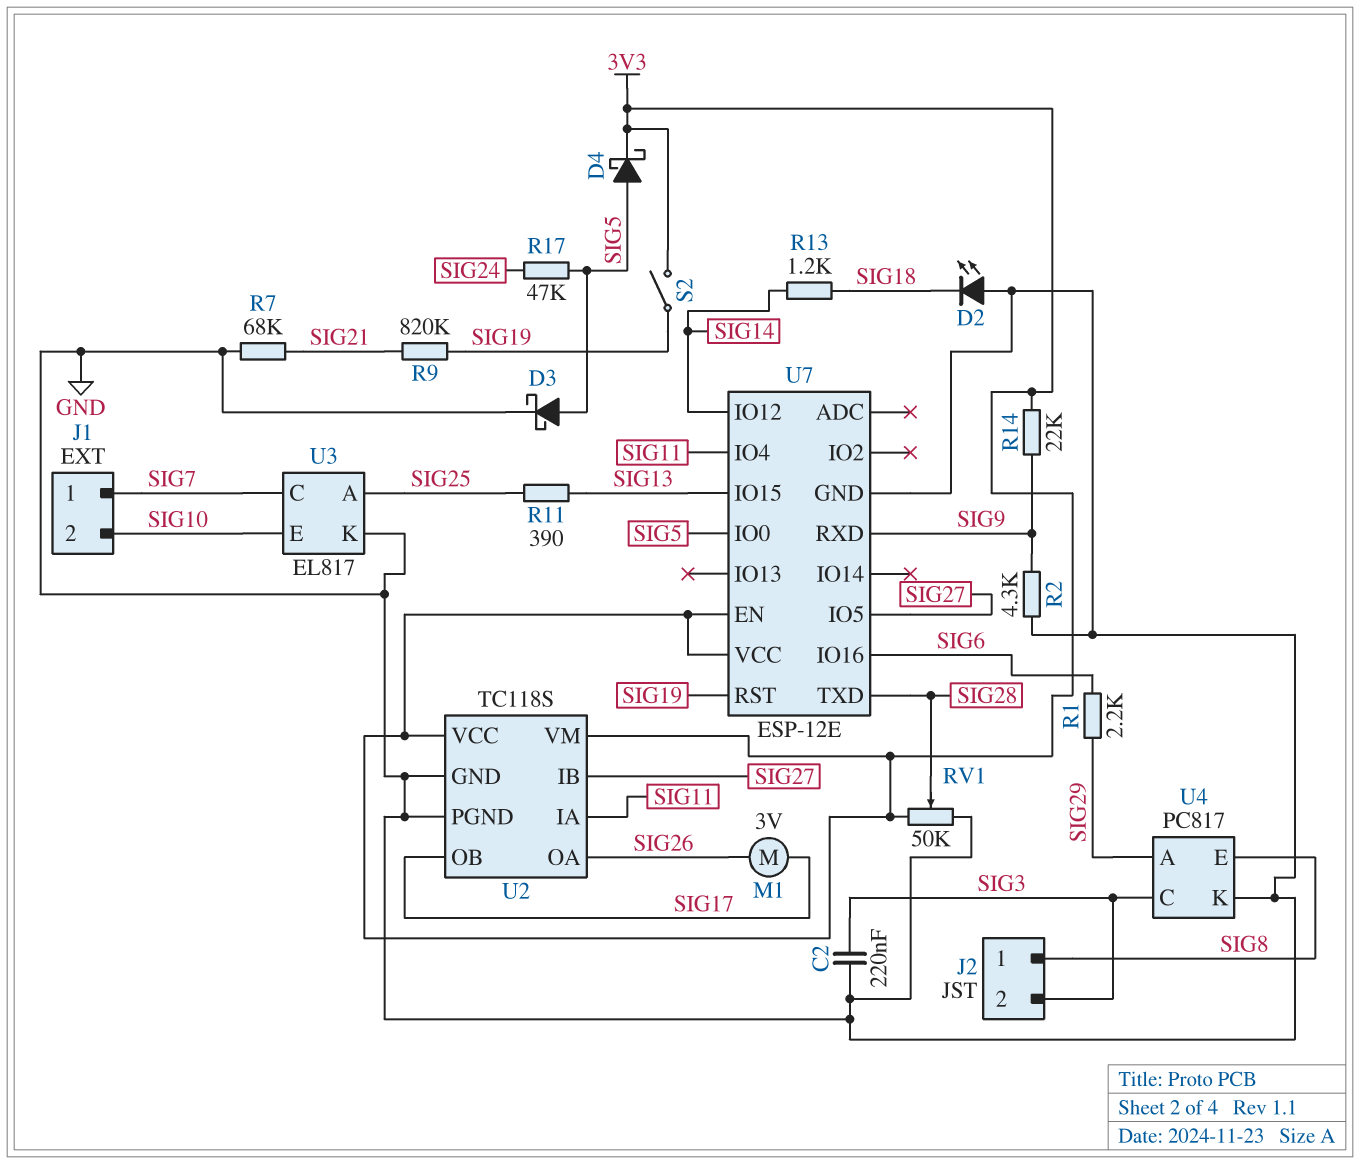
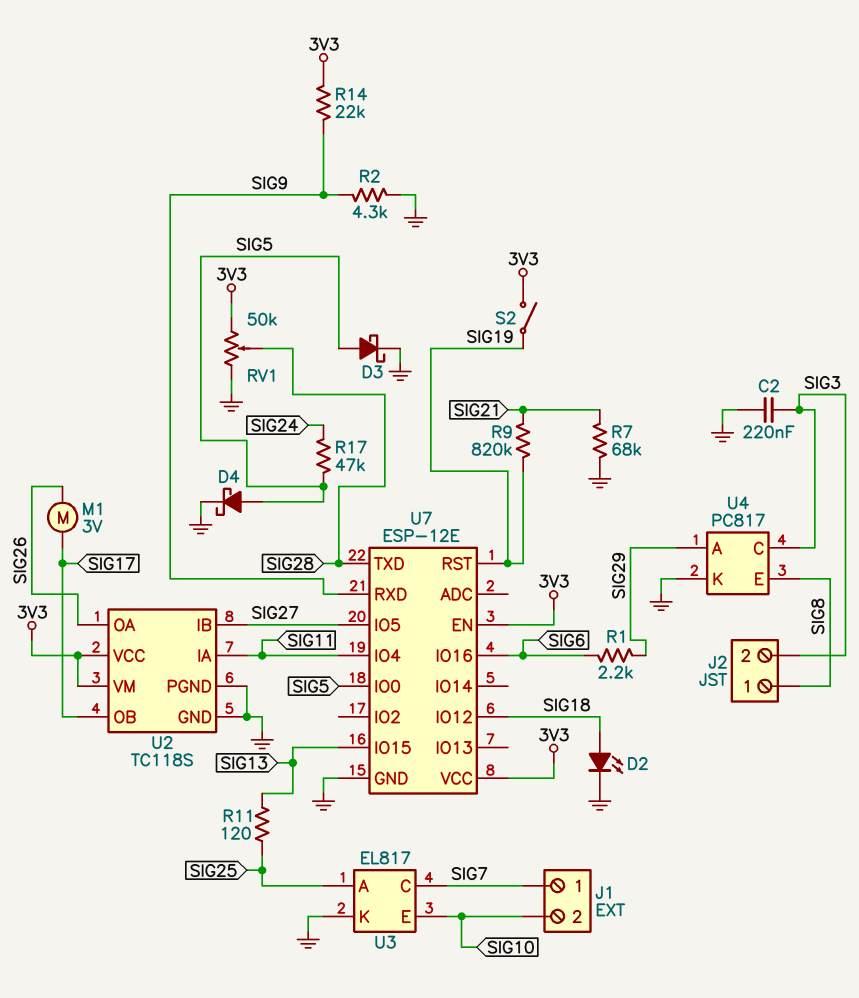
D2: LED (A GND, K SIG18) -> LED (A SIG18, K GND)
D4: schottky (A SIG5, K 3V3) -> schottky (A SIG5, K GND)
R11: 390 (SIG13, SIG25) -> 120 (SIG13, SIG25)
R13: 1.2k (SIG14, SIG18) -> none
U7 pin IO12: SIG14 -> SIG18

